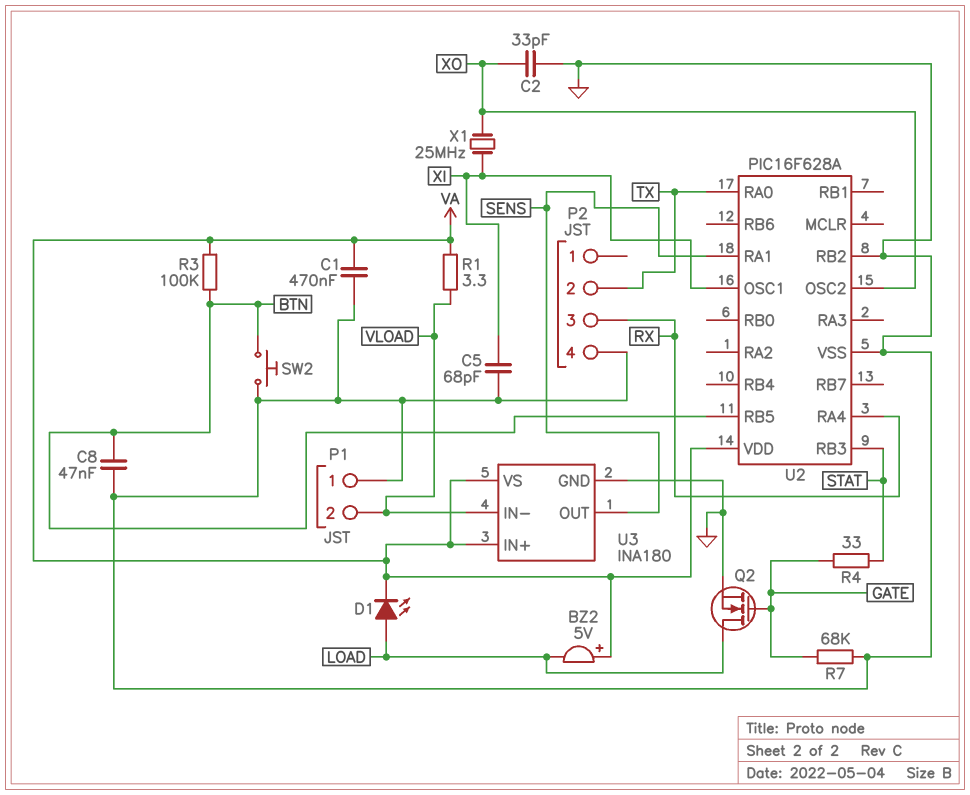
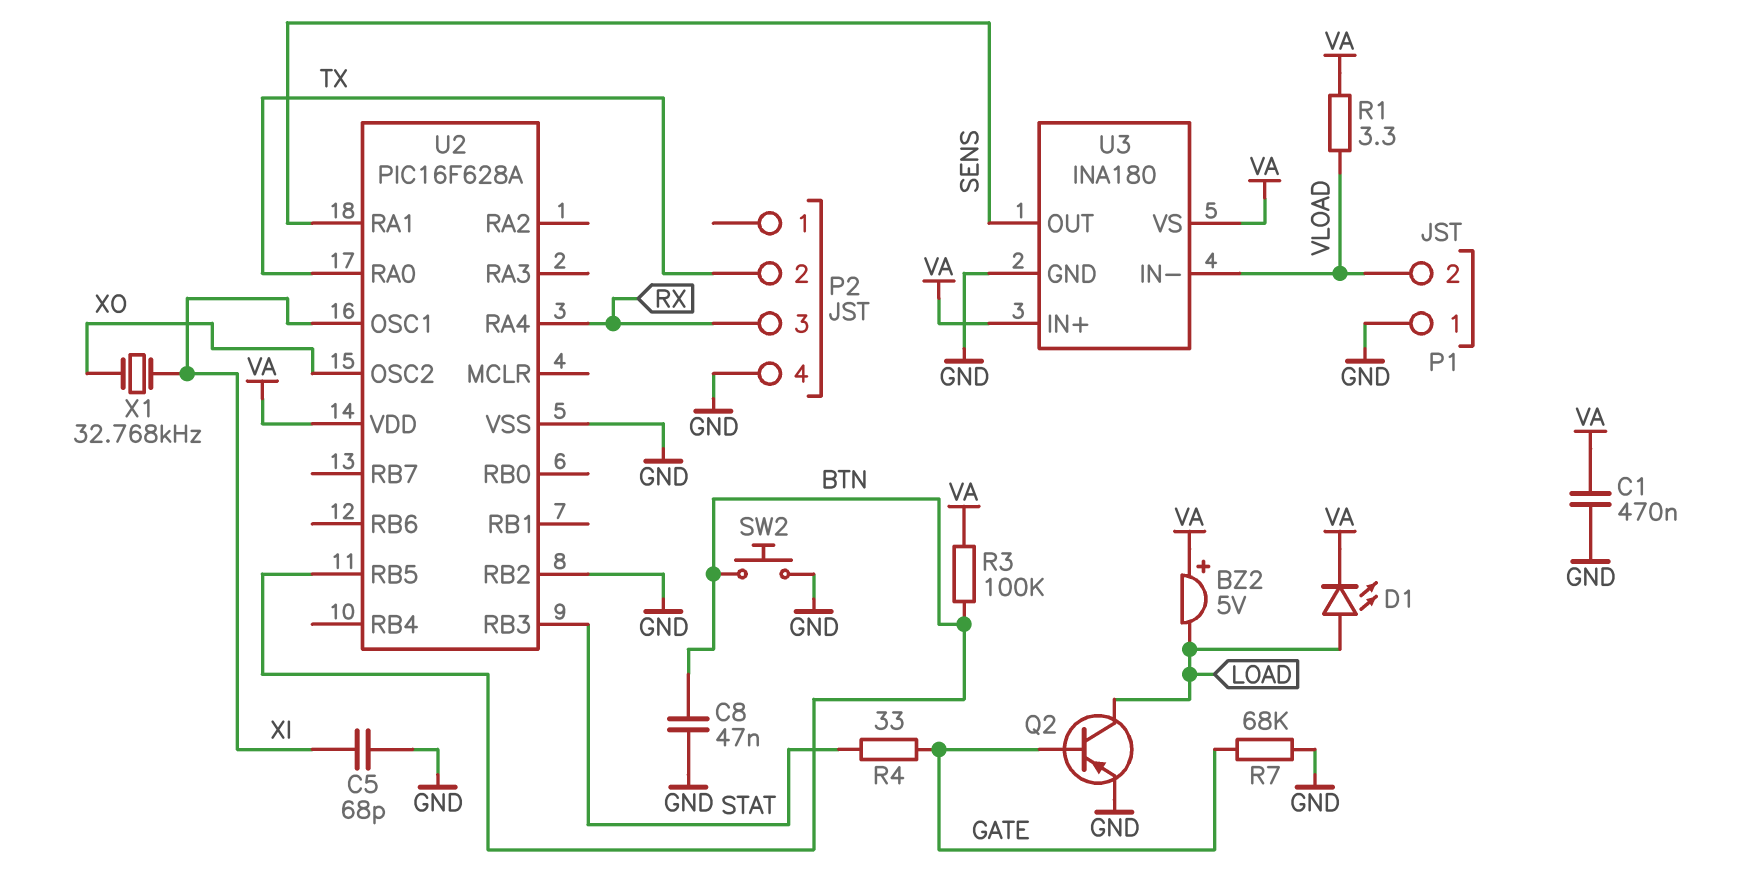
C2: 33pF (GND, XO) -> none
Q2: NMOS (G GATE, D LOAD, S GND) -> PNP (B GATE, C LOAD, E GND)
X1: 25MHz (XI, XO) -> 32.768kHz (XI, XO)

